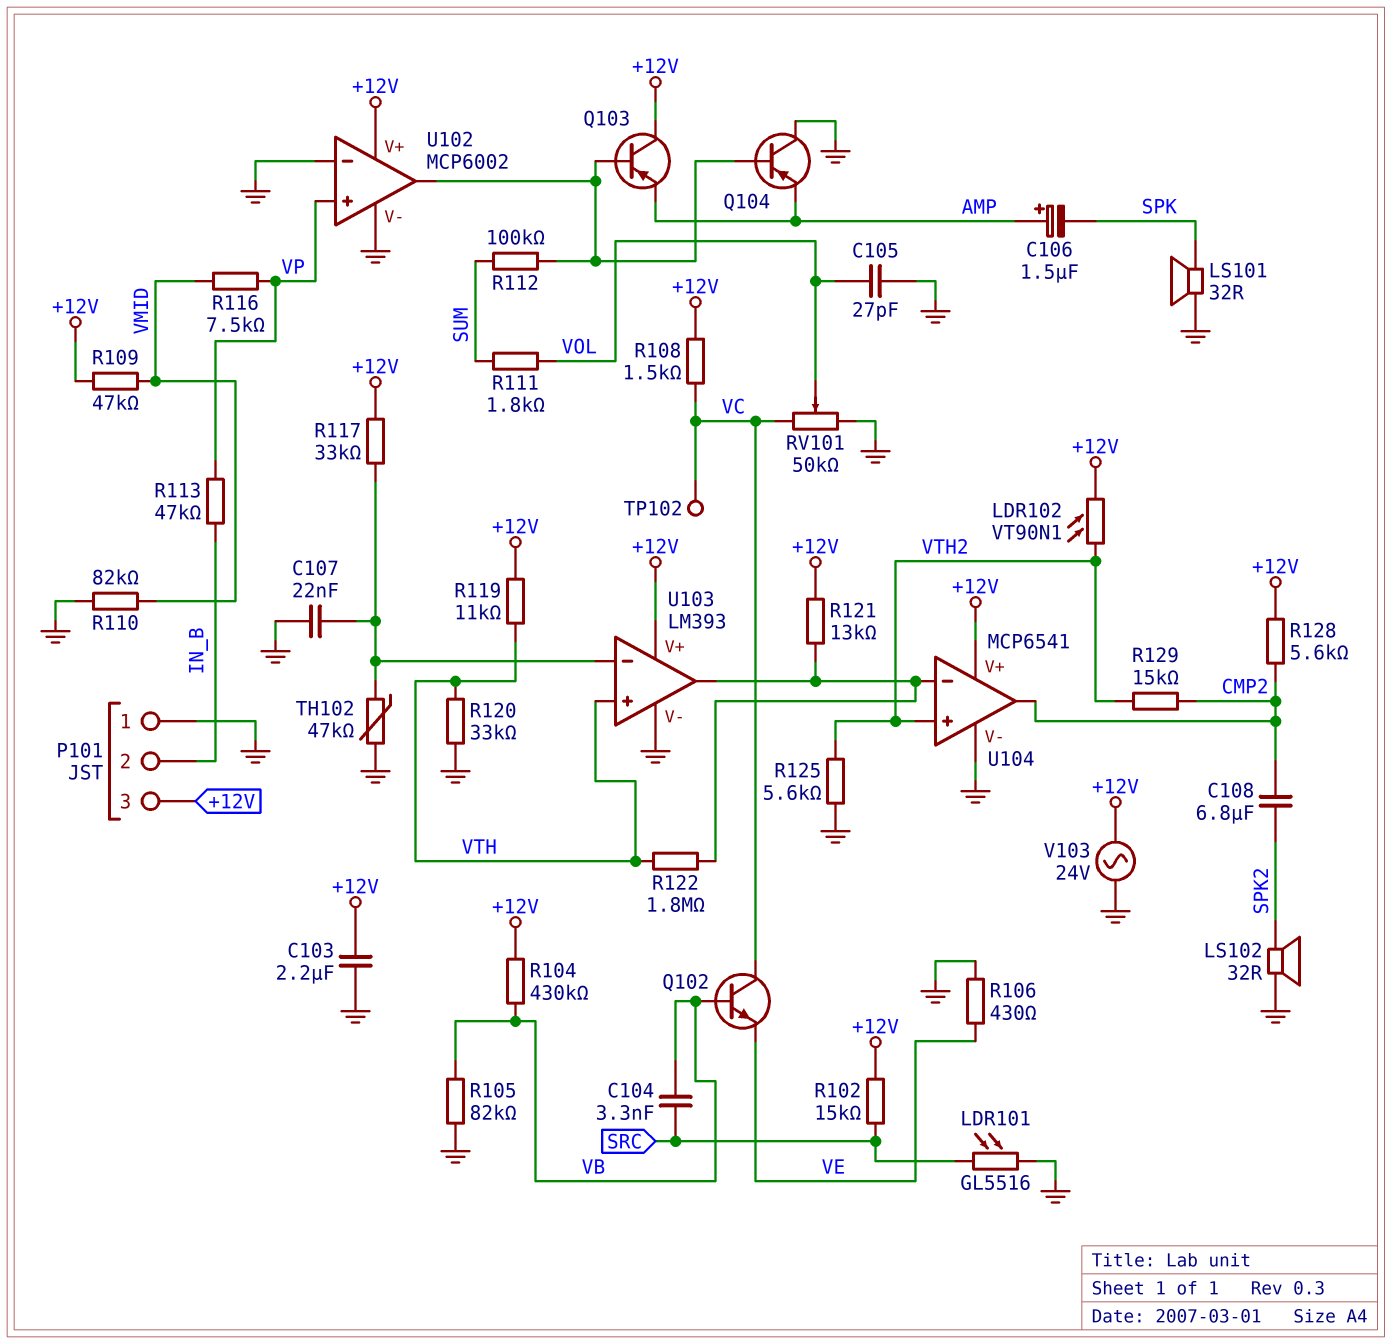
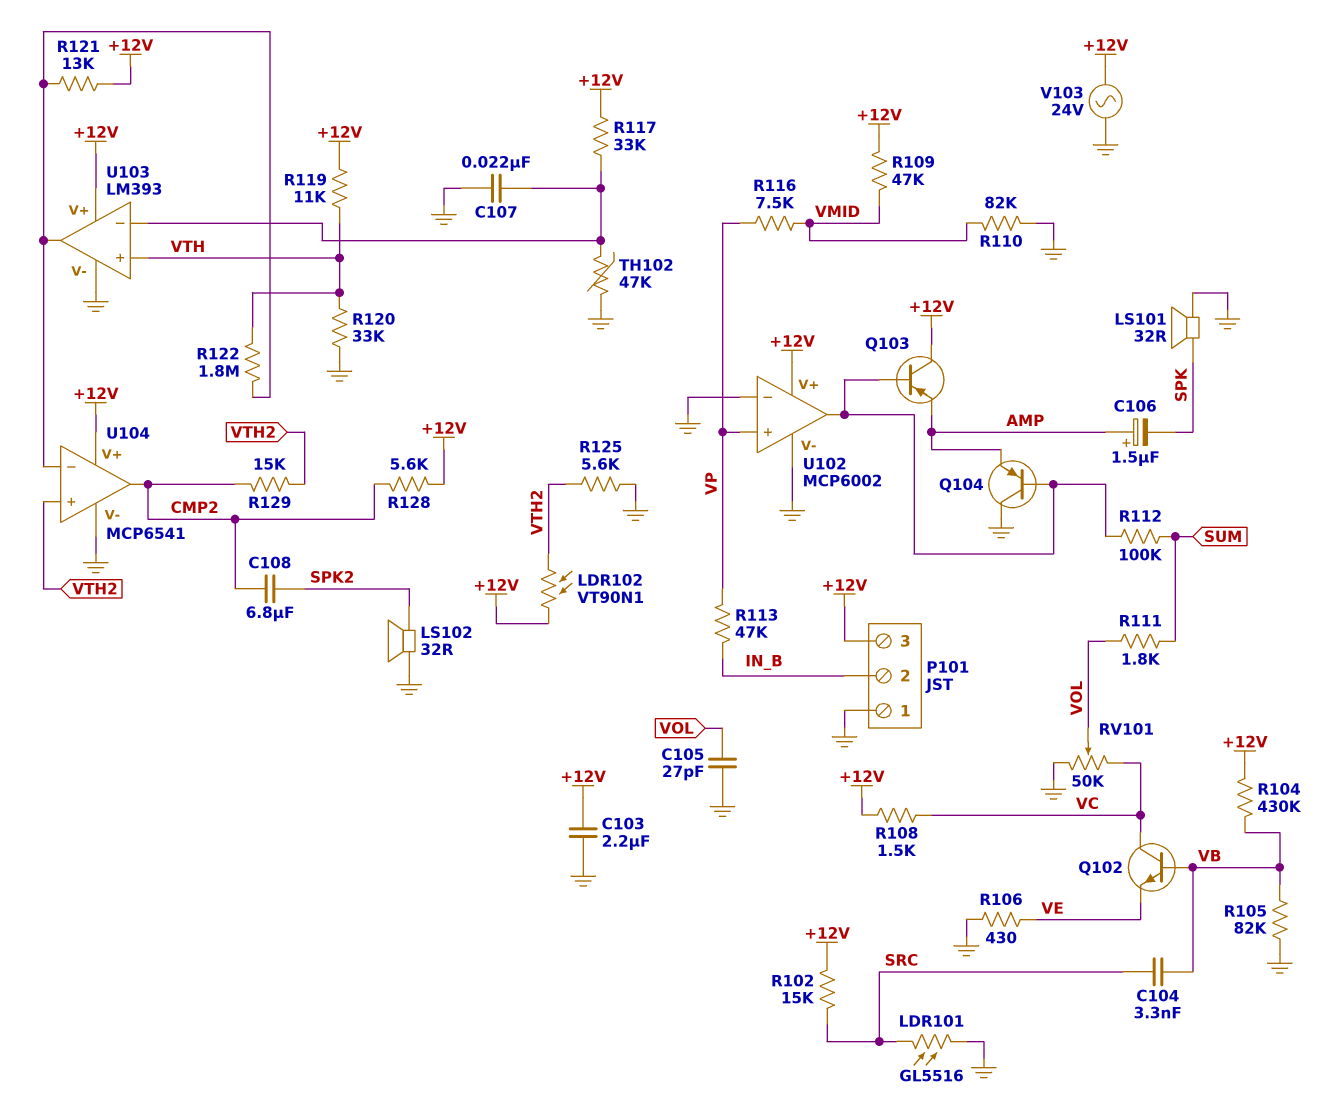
TP102: test point (VC) -> none

